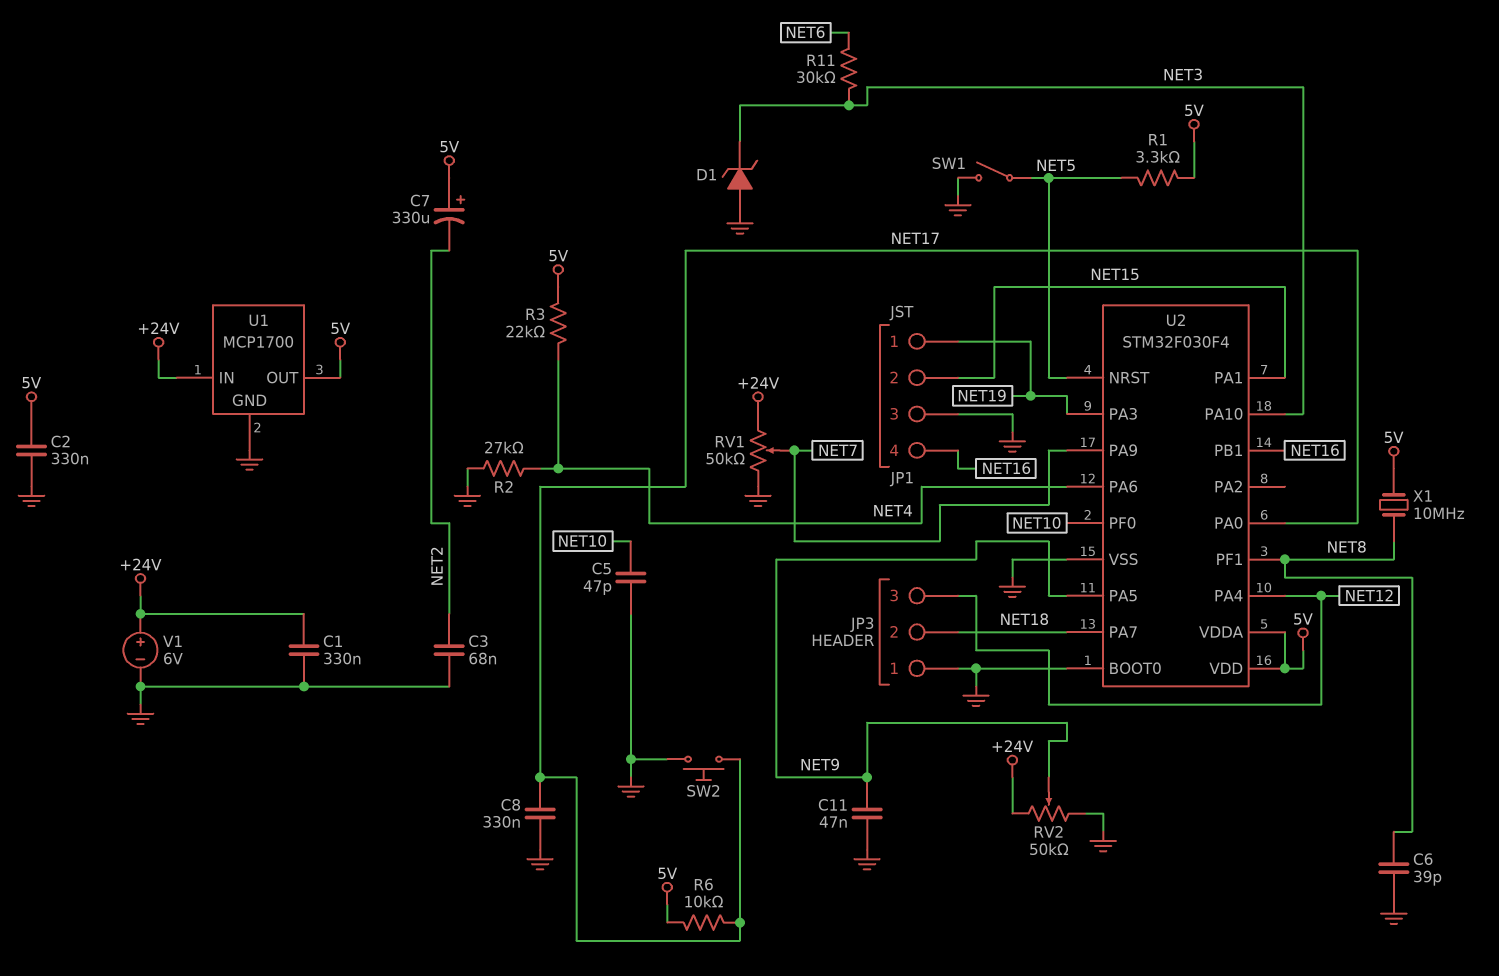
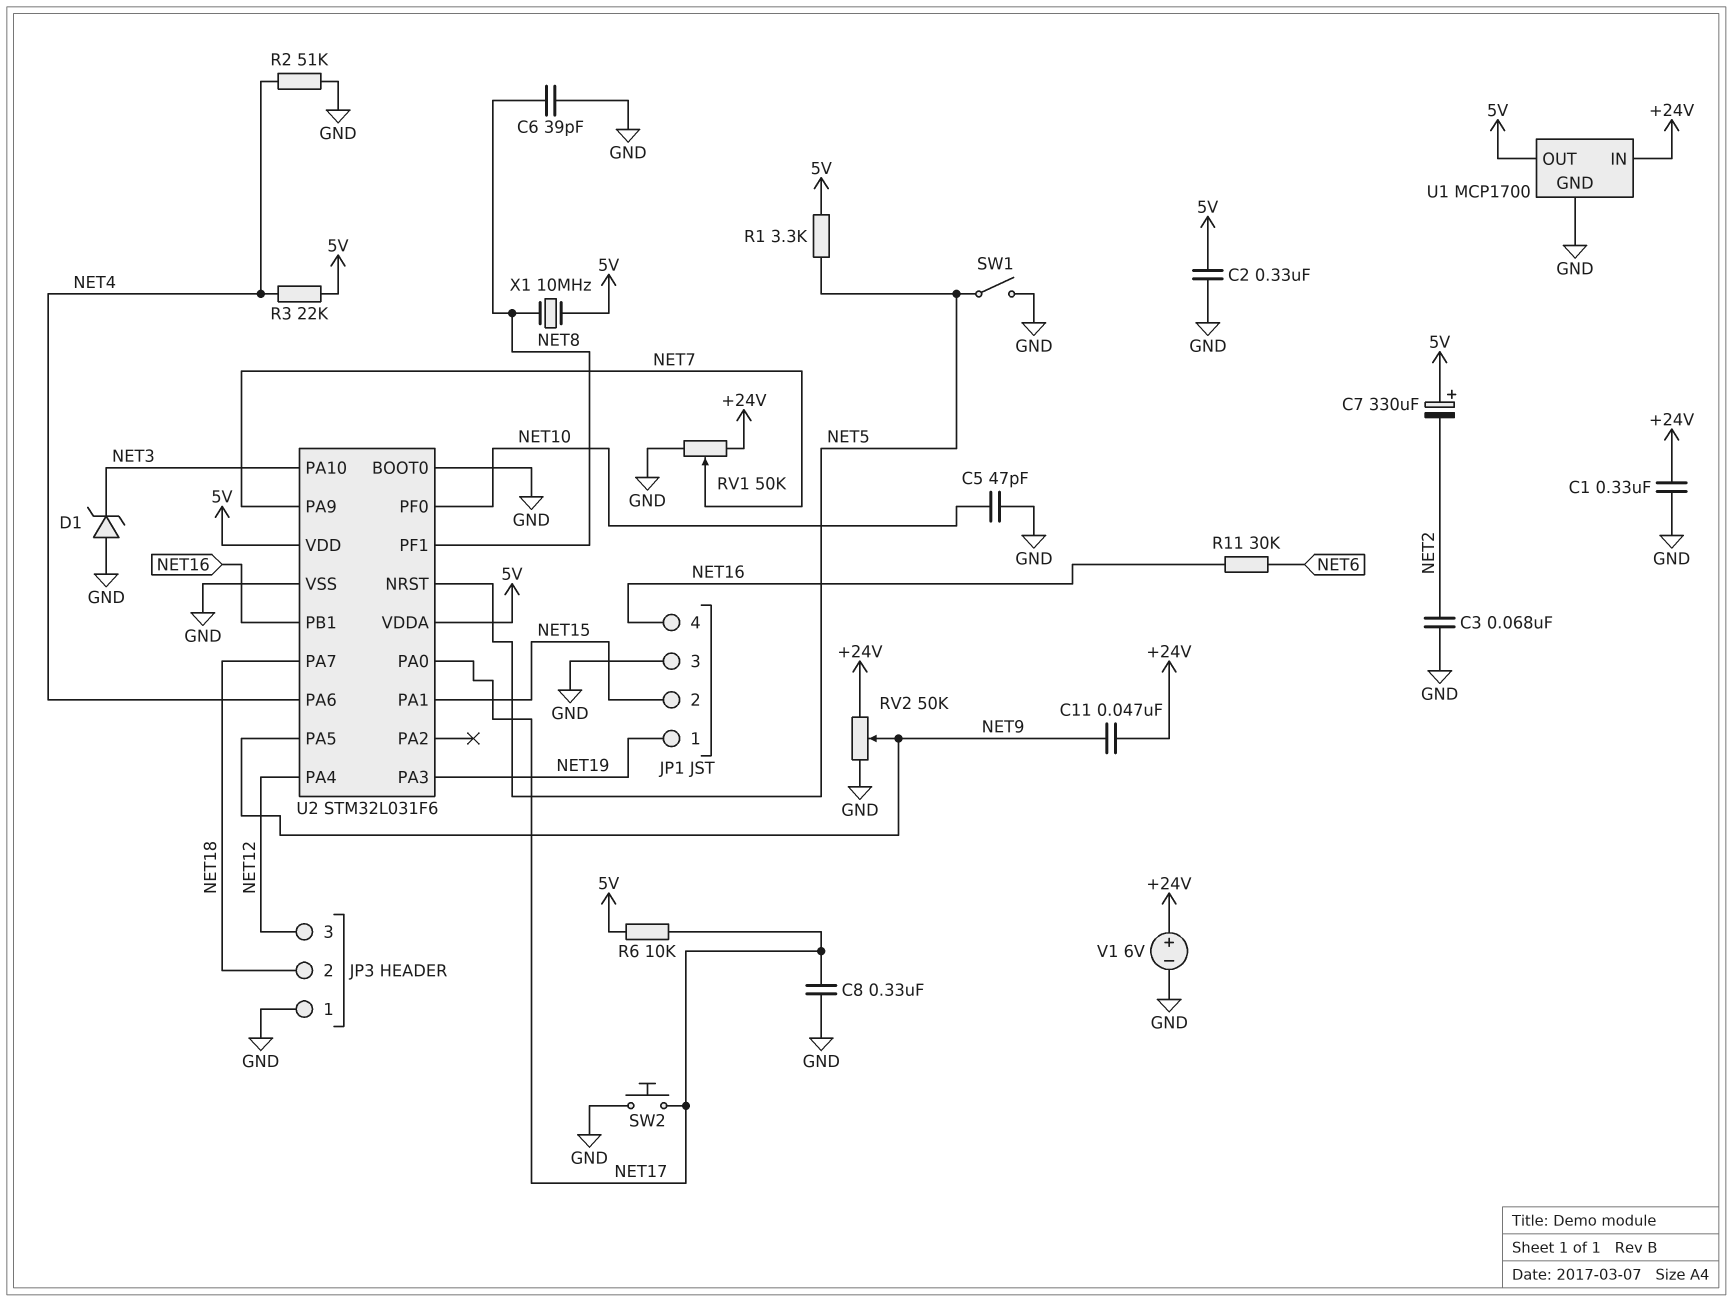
C11: 47nF (GND, NET9) -> 47nF (+24V, NET9)
R2: 27k (GND, NET4) -> 51k (GND, NET4)
R11: 30k (NET3, NET6) -> 30k (NET6, NET16)
U2: STM32F030F4 -> STM32L031F6

